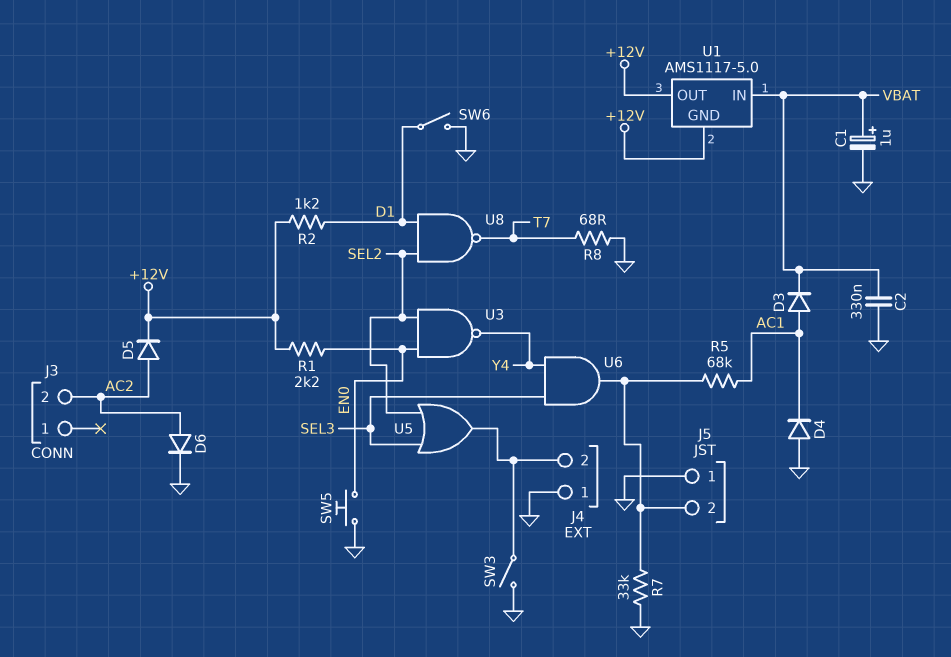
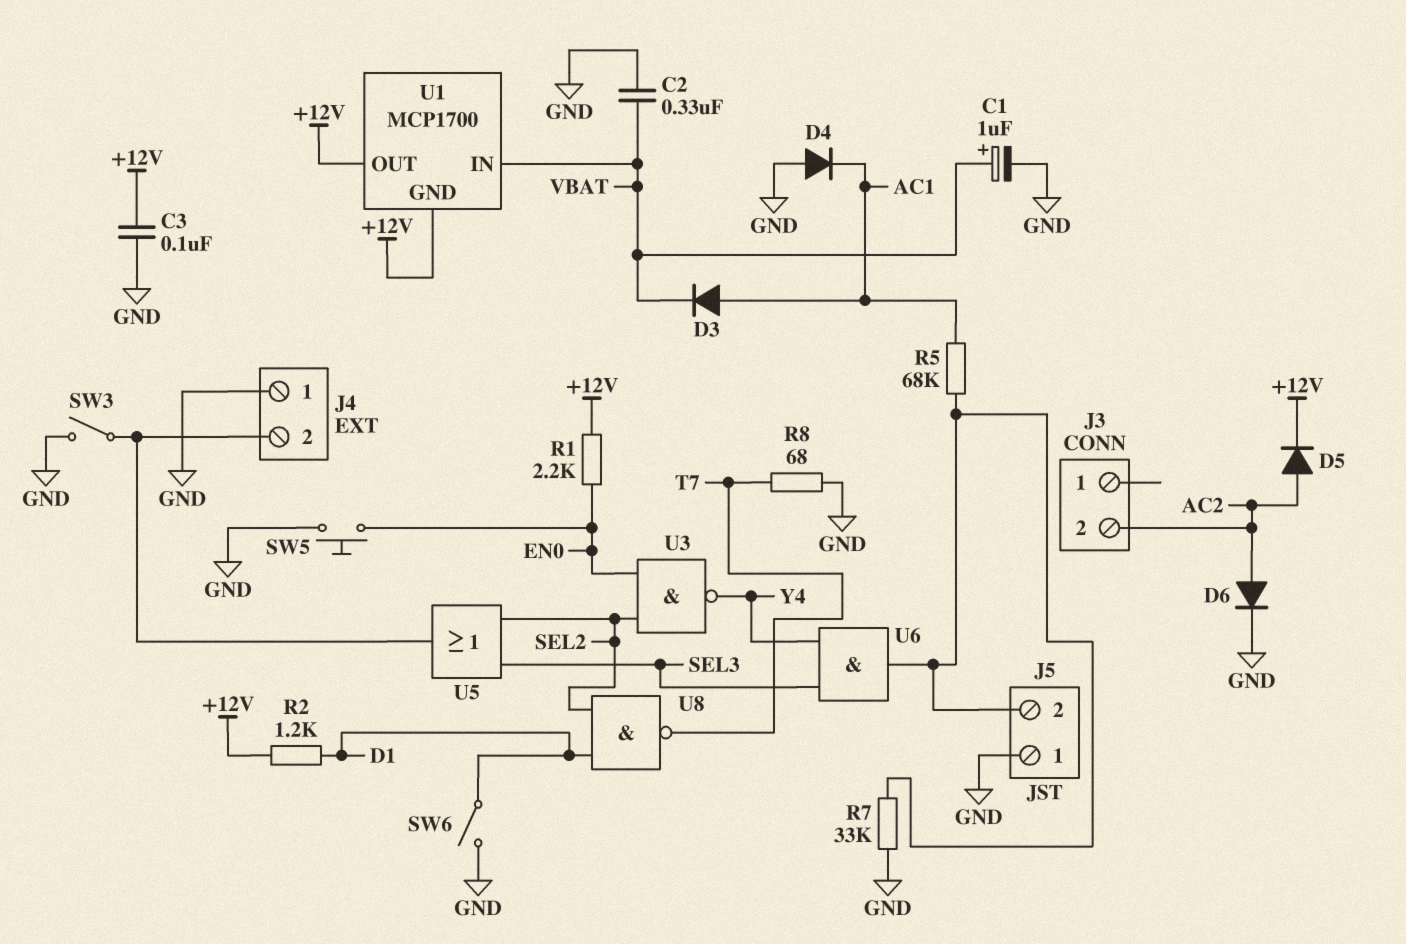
C3: none -> 100nF (+12V, GND)
U1: AMS1117-5.0 -> MCP1700

